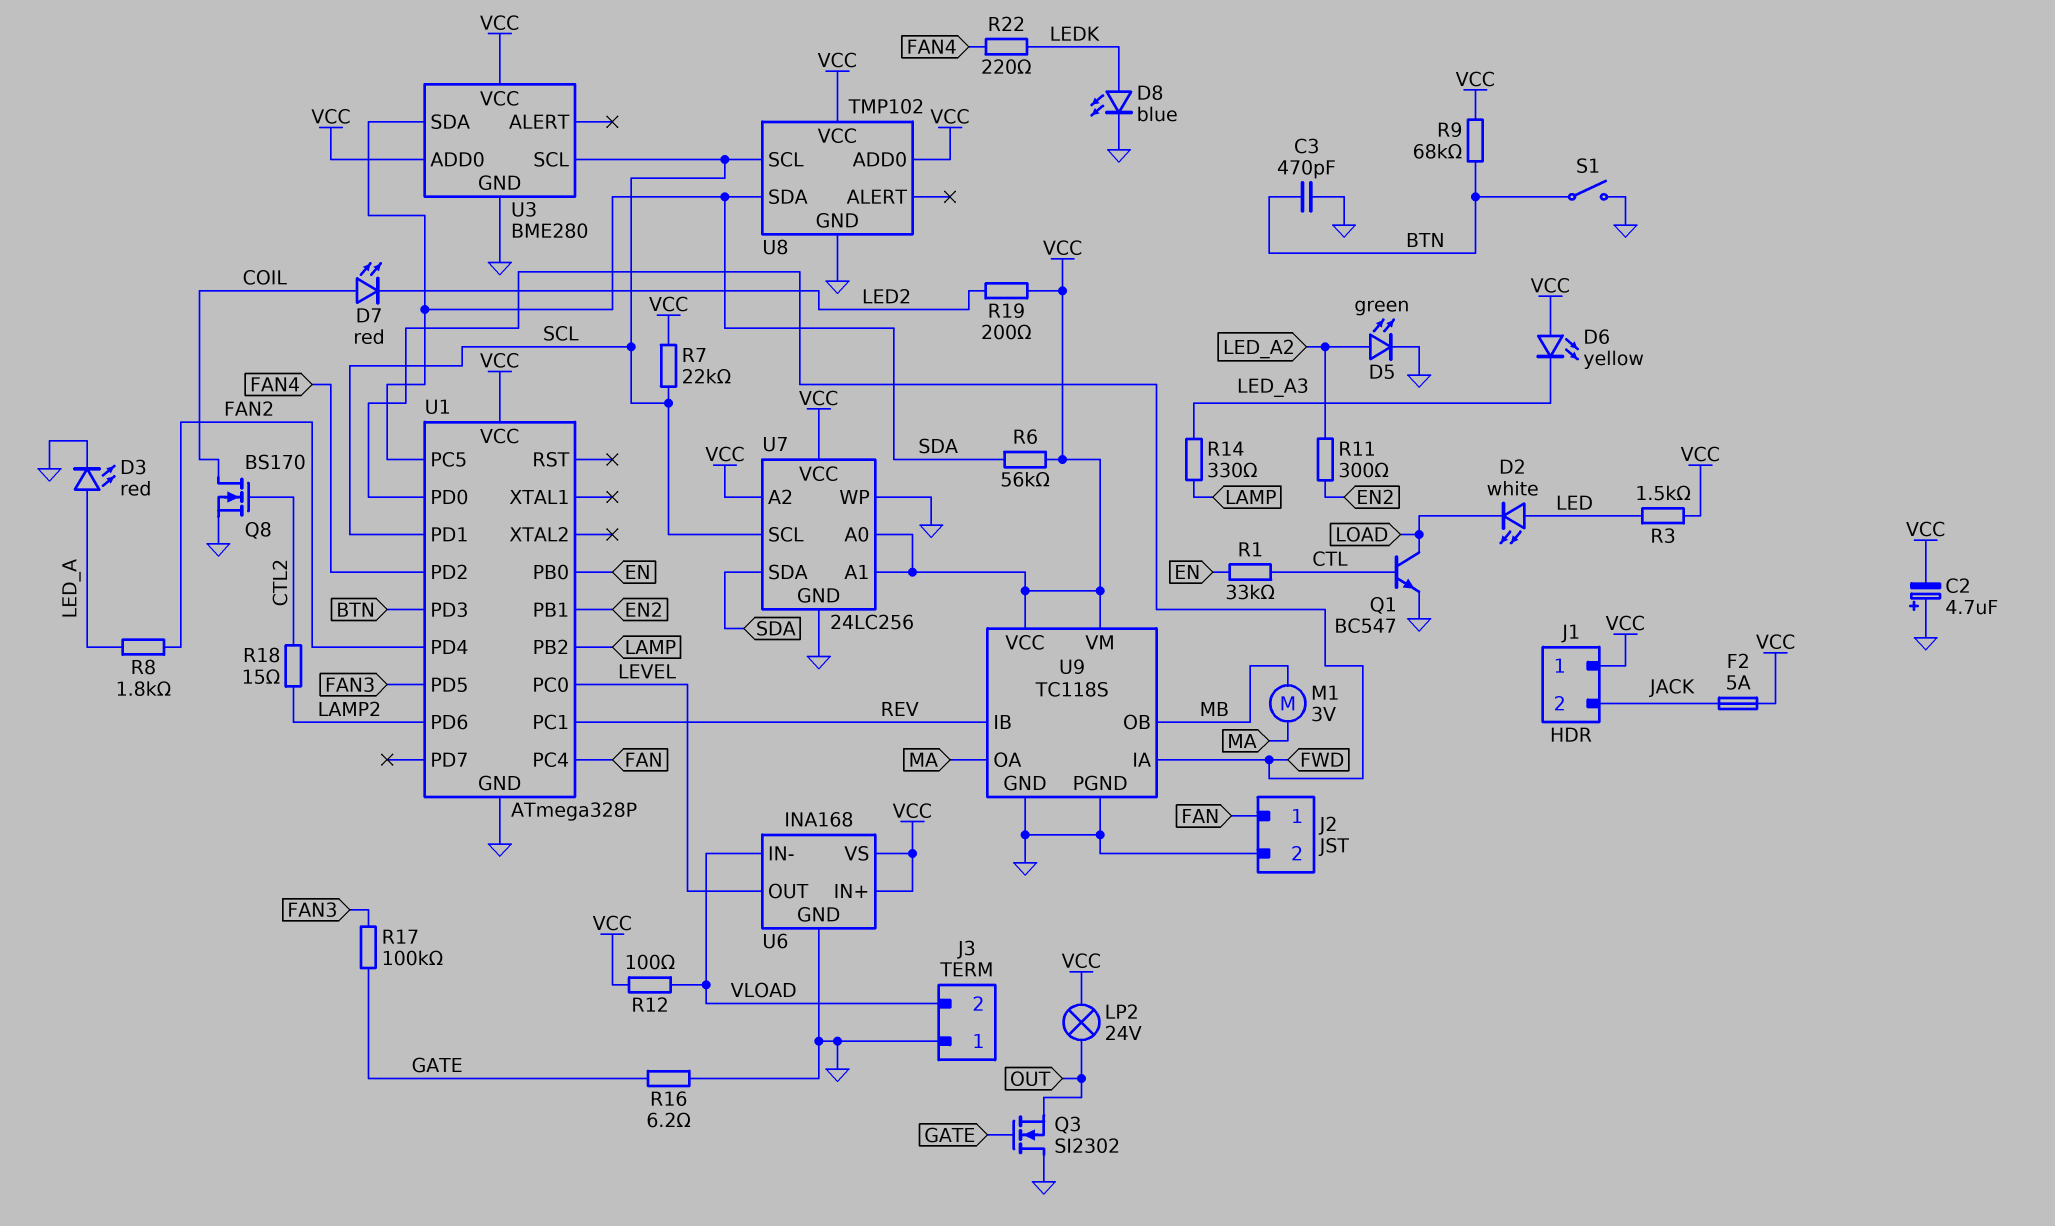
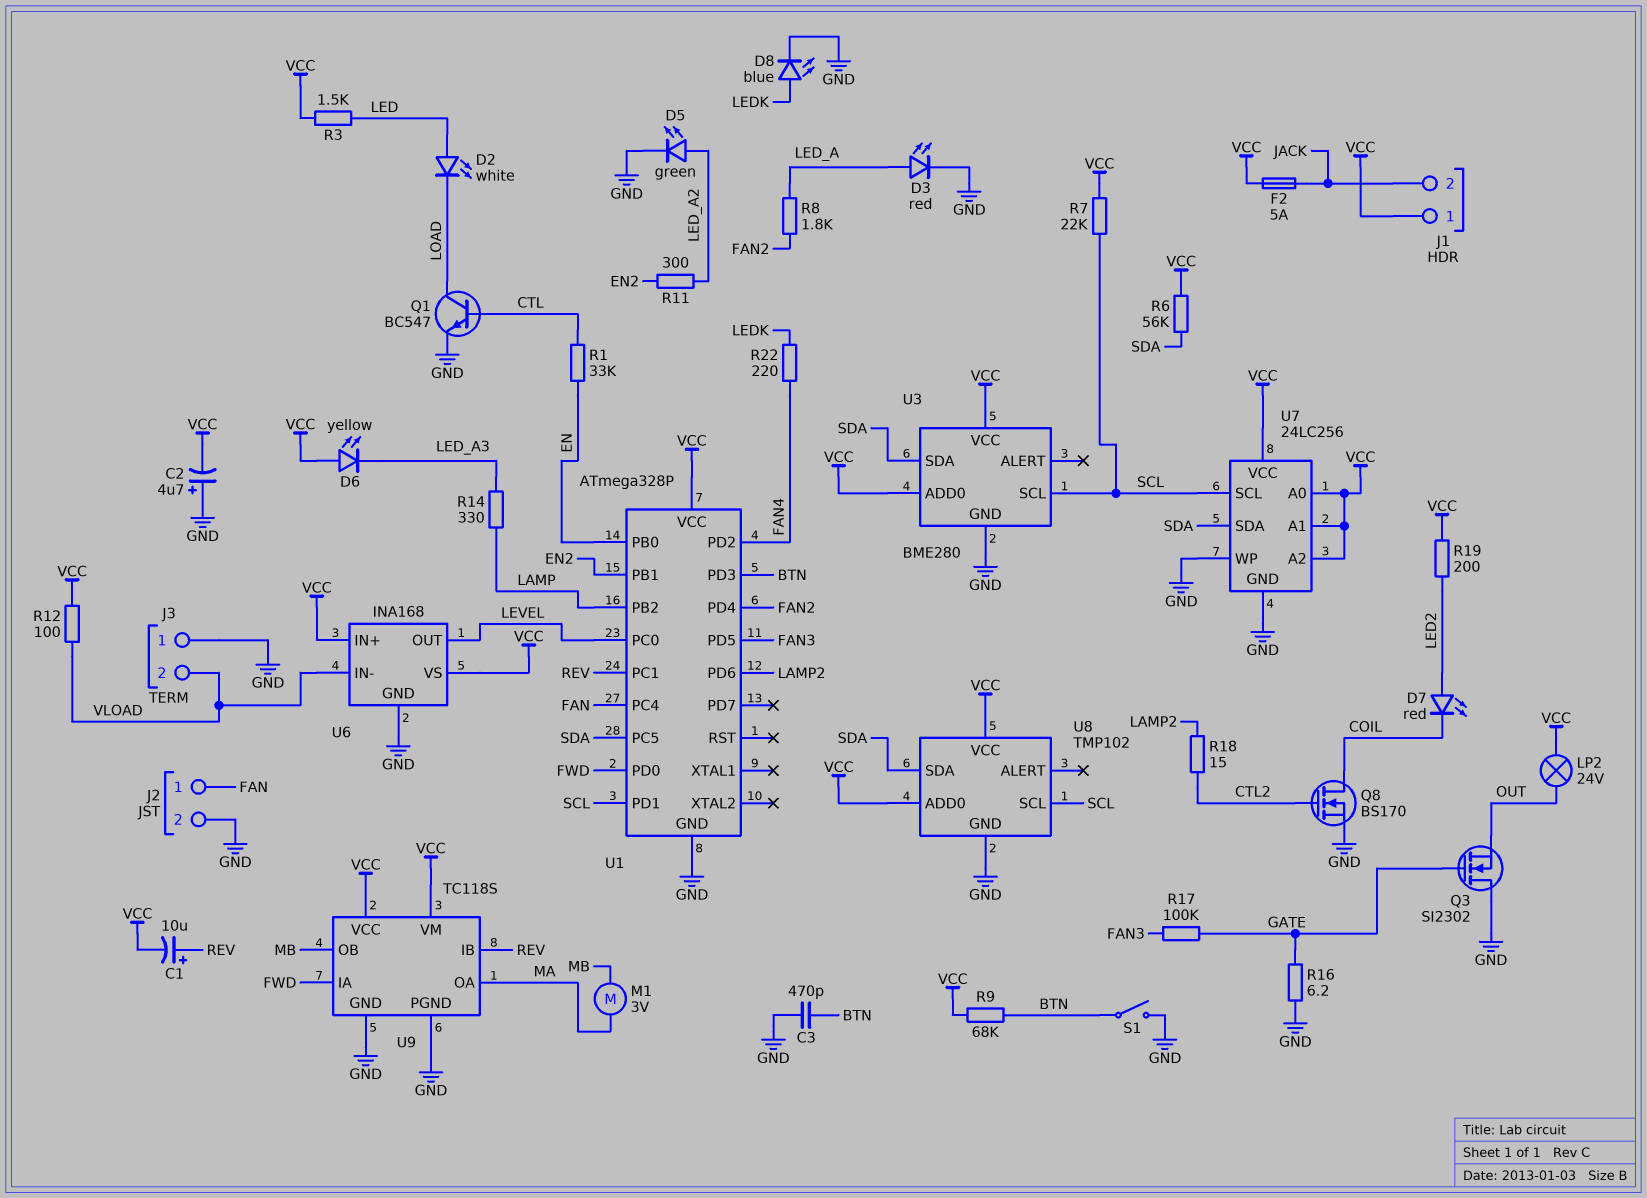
C1: none -> 10uF (plus REV, minus VCC)
D7: LED red (A COIL, K LED2) -> LED red (A LED2, K COIL)

